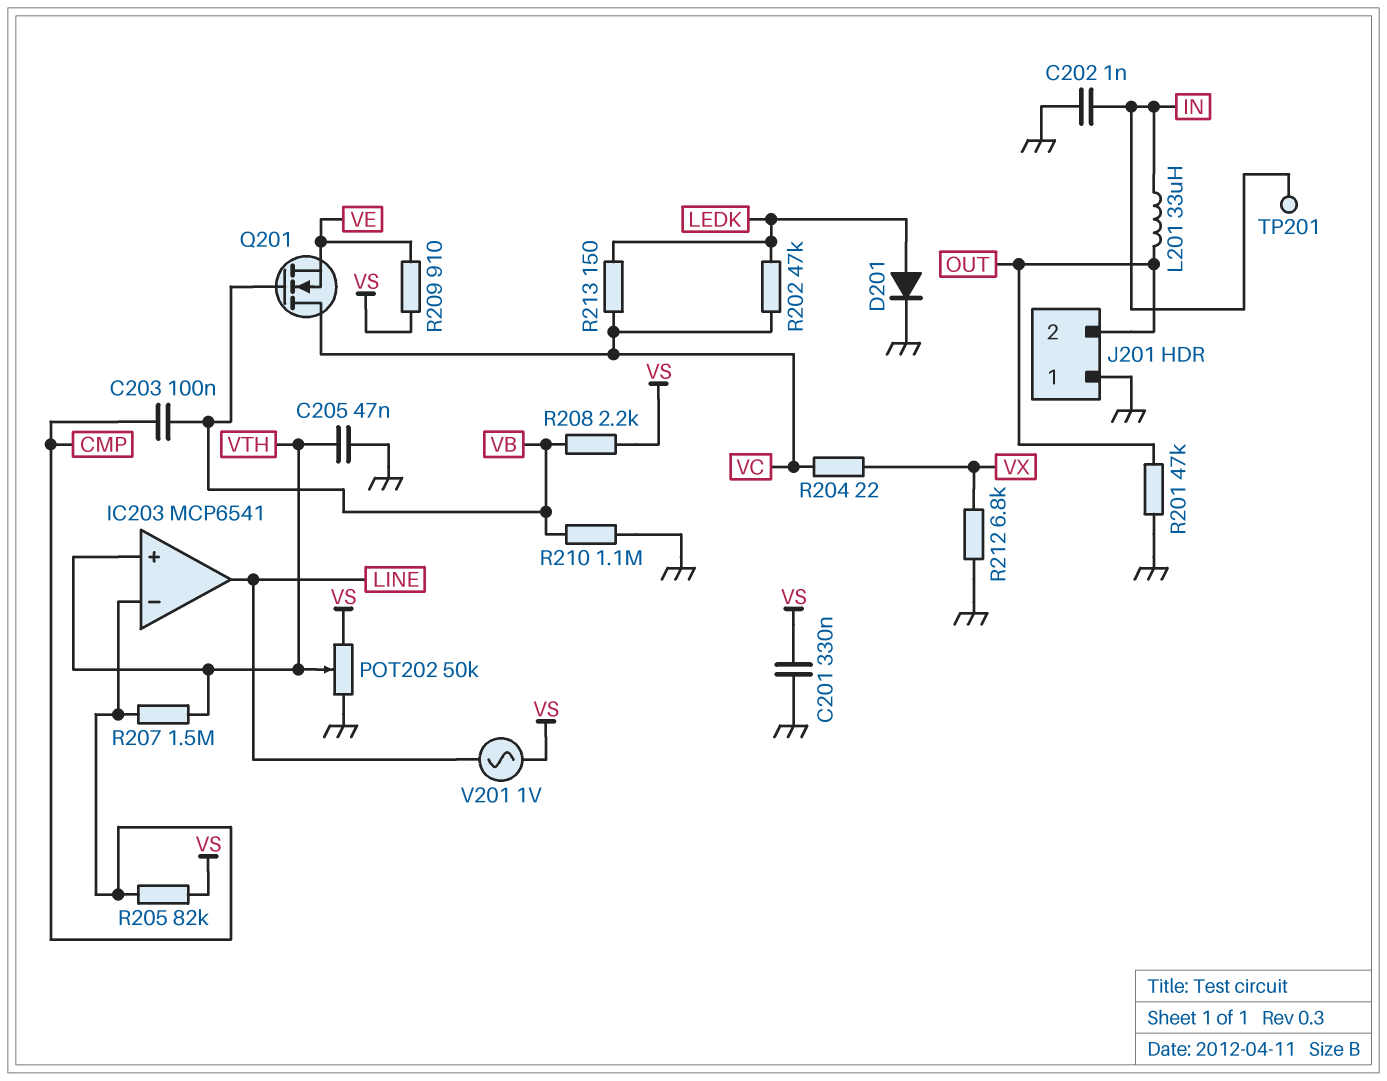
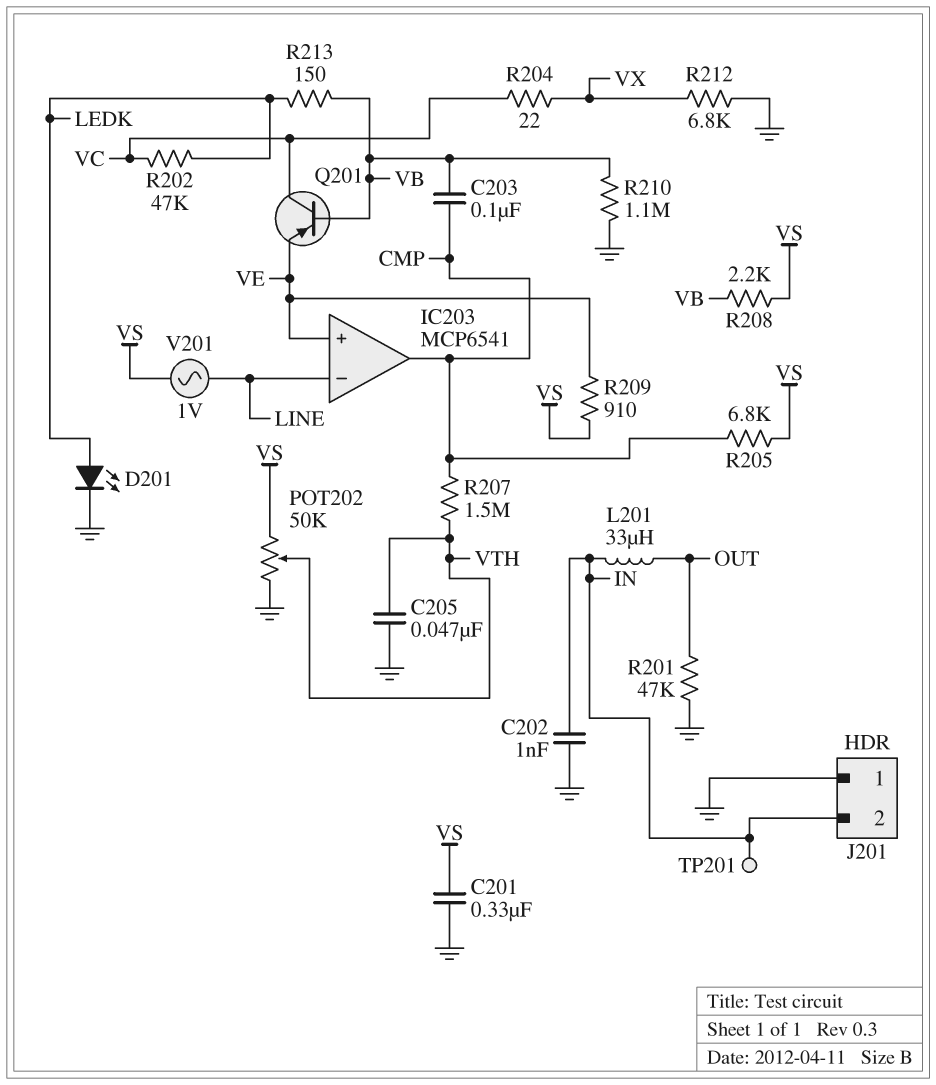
D201: diode (A LEDK, K GND) -> LED (A LEDK, K GND)
IC203 pin in+: VTH -> VE
IC203 pin in-: CMP -> LINE
IC203 pin out: LINE -> CMP
J201 pin 2: OUT -> IN
Q201: NMOS (G VB, D VC, S VE) -> PNP (B VB, C VC, E VE)
R205: 82k (CMP, VS) -> 6.8k (CMP, VS)
R213: 150 (LEDK, VC) -> 150 (LEDK, VB)

